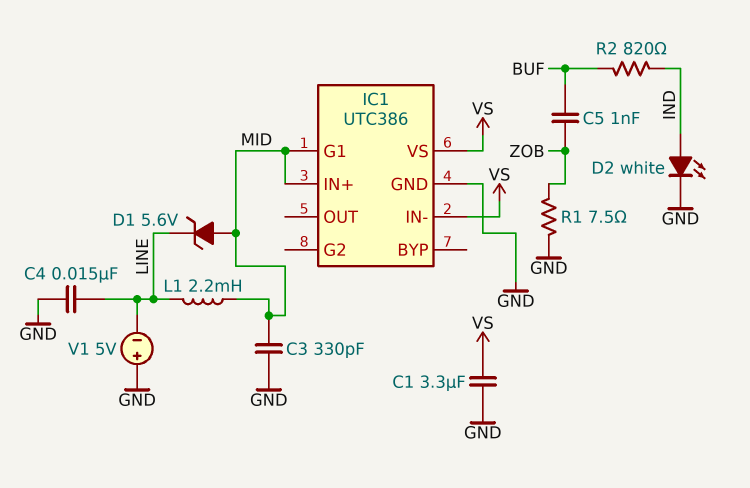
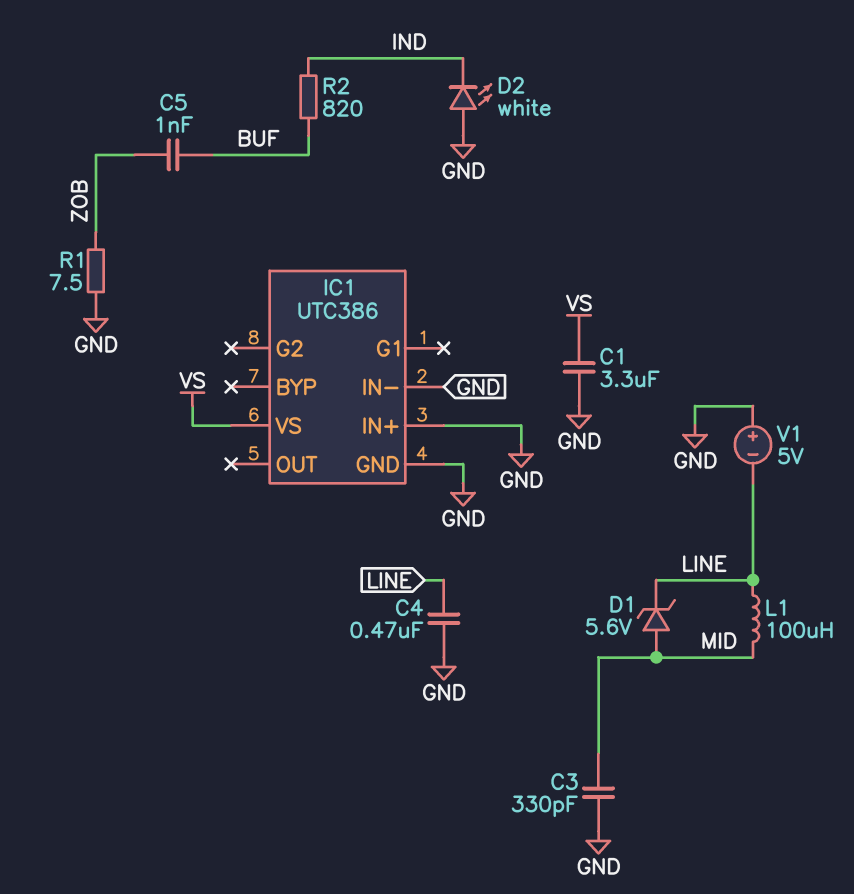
C4: 15nF (GND, LINE) -> 470nF (GND, LINE)
D2: LED white (A IND, K GND) -> LED white (A GND, K IND)
IC1 pin G1: MID -> none
IC1 pin IN+: MID -> GND
IC1 pin IN-: VS -> GND
L1: 2.2mH (LINE, MID) -> 100uH (LINE, MID)

